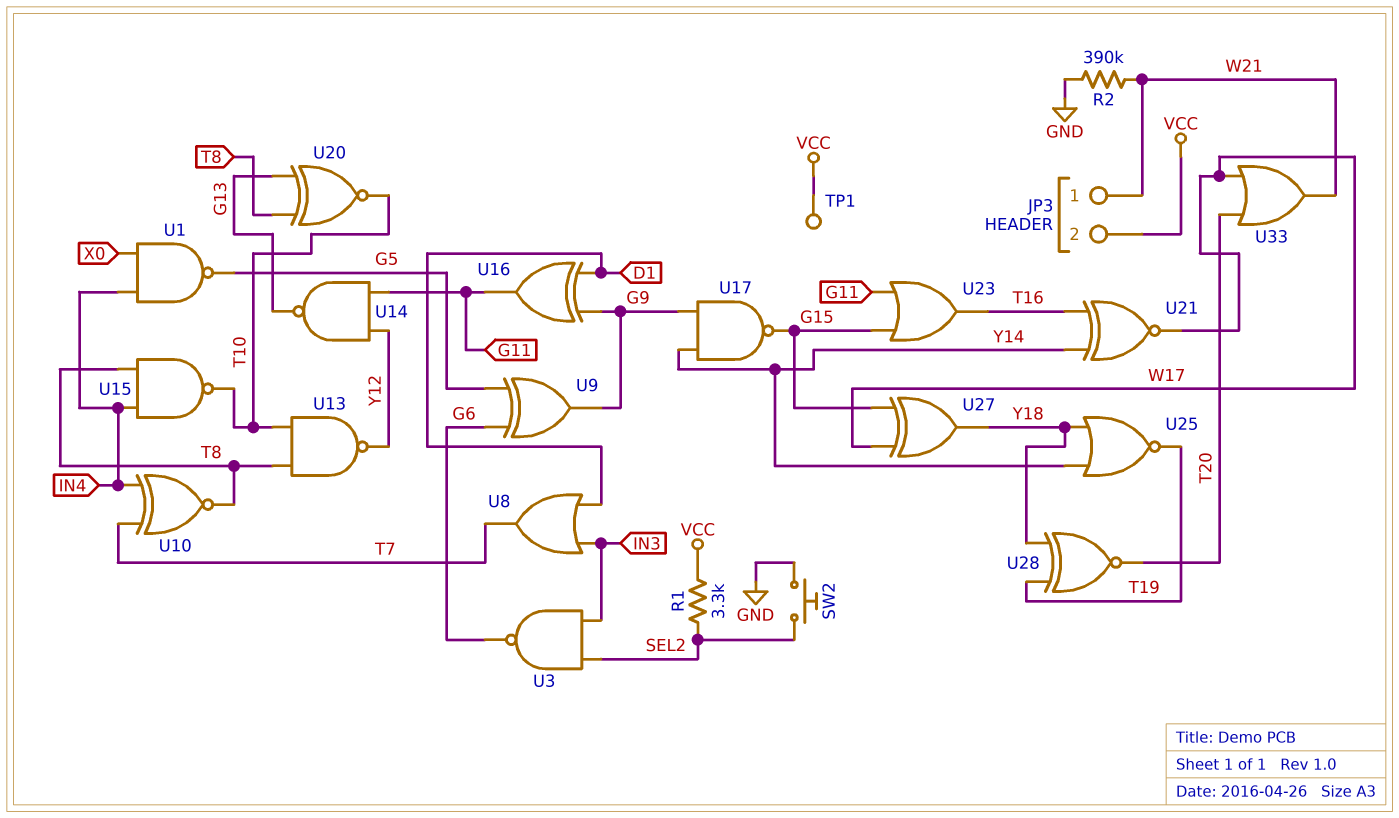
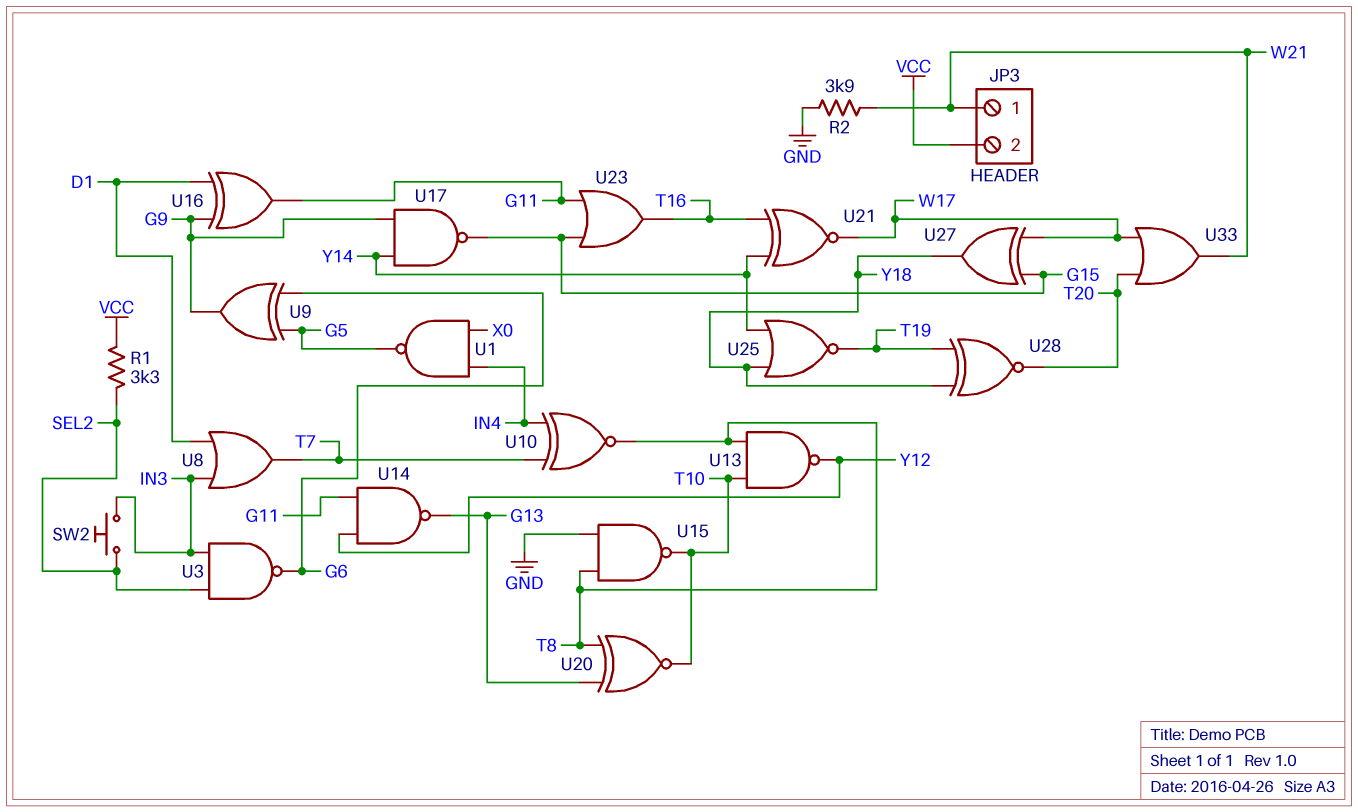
R2: 390k (GND, W21) -> 3.9k (GND, W21)
SW2: button (GND, SEL2) -> button (IN3, SEL2)
TP1: test point (VCC) -> none
U15: NAND (in IN4, in T8, out T10) -> NAND (in GND, in T8, out T10)

